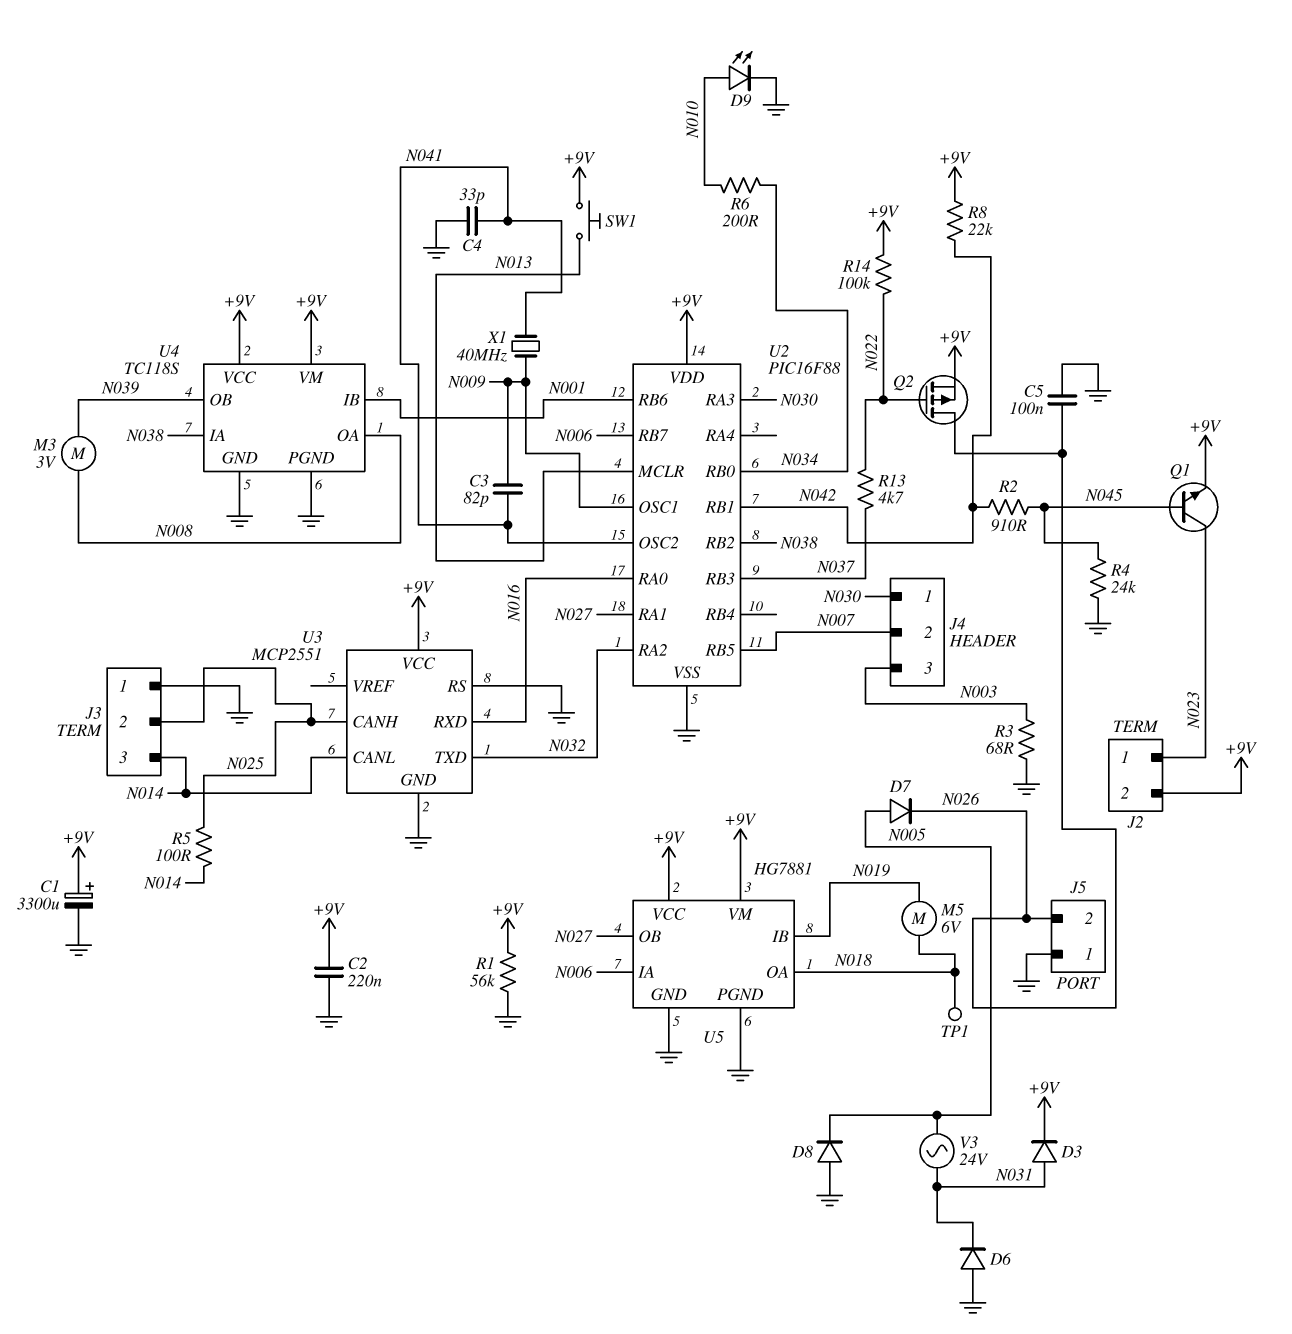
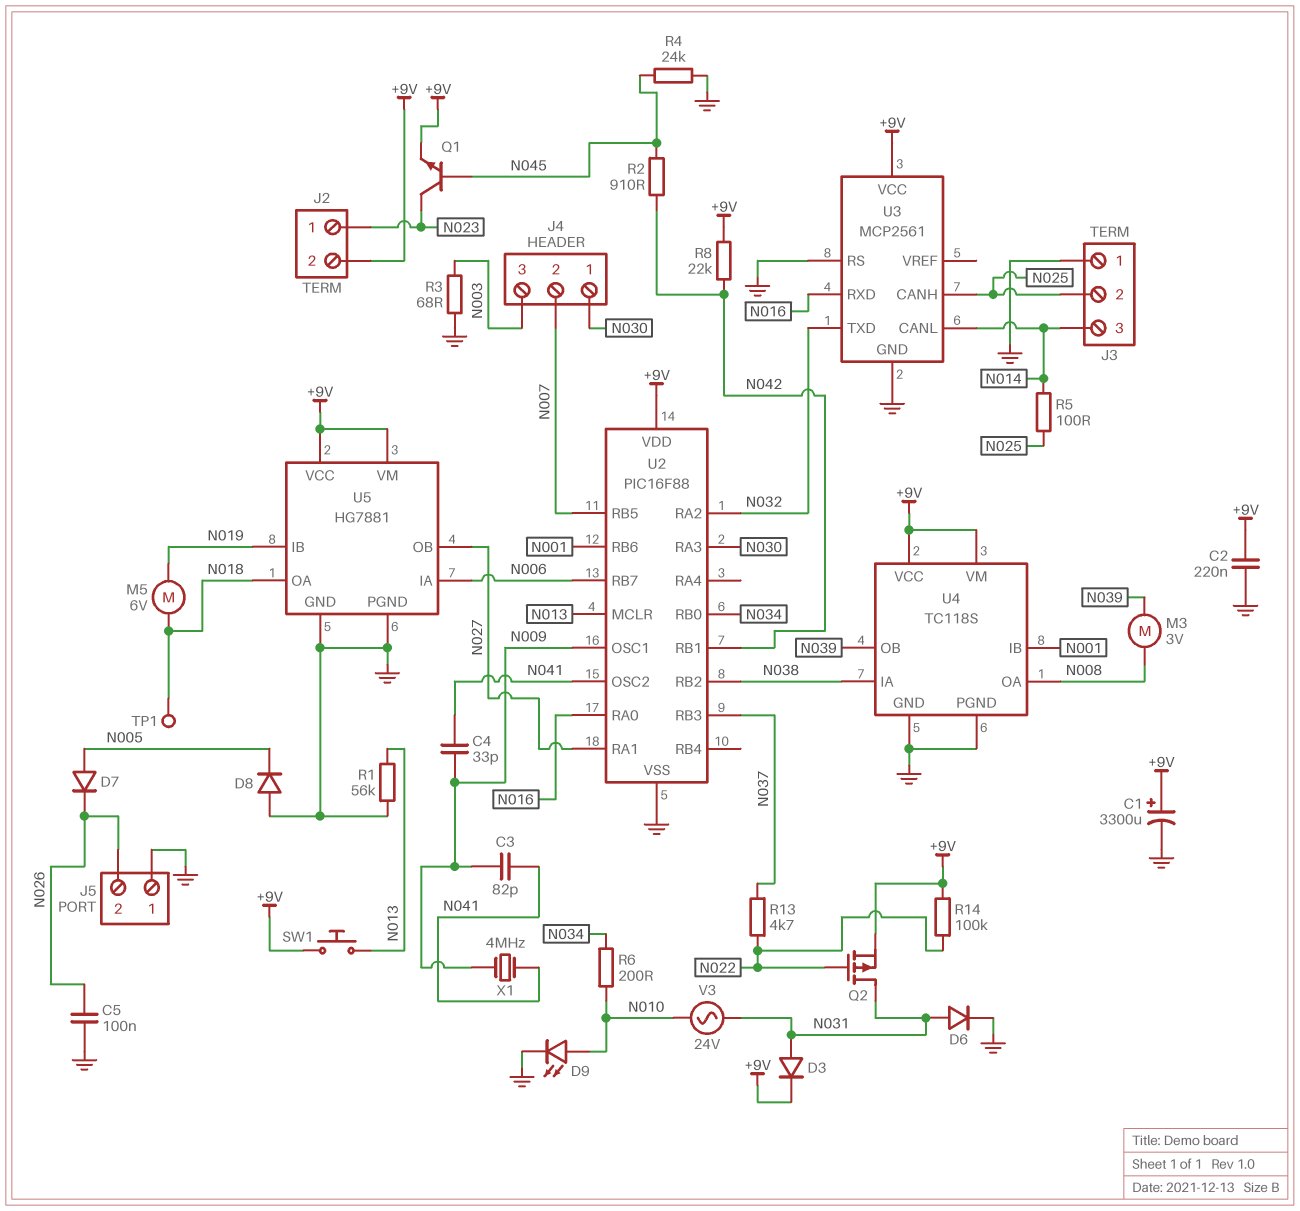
C4: 33pF (GND, N041) -> 33pF (N009, N041)
D6: diode (A GND, K N031) -> diode (A N031, K GND)
Q2: PMOS (G N022, D N026, S +9V) -> PMOS (G N022, D N031, S +9V)
R1: 56k (+9V, GND) -> 56k (GND, N013)
U3: MCP2551 -> MCP2561
V3: AC 24V (N005, N031) -> AC 24V (N010, N031)
X1: 40MHz (N009, N041) -> 4MHz (N009, N041)

